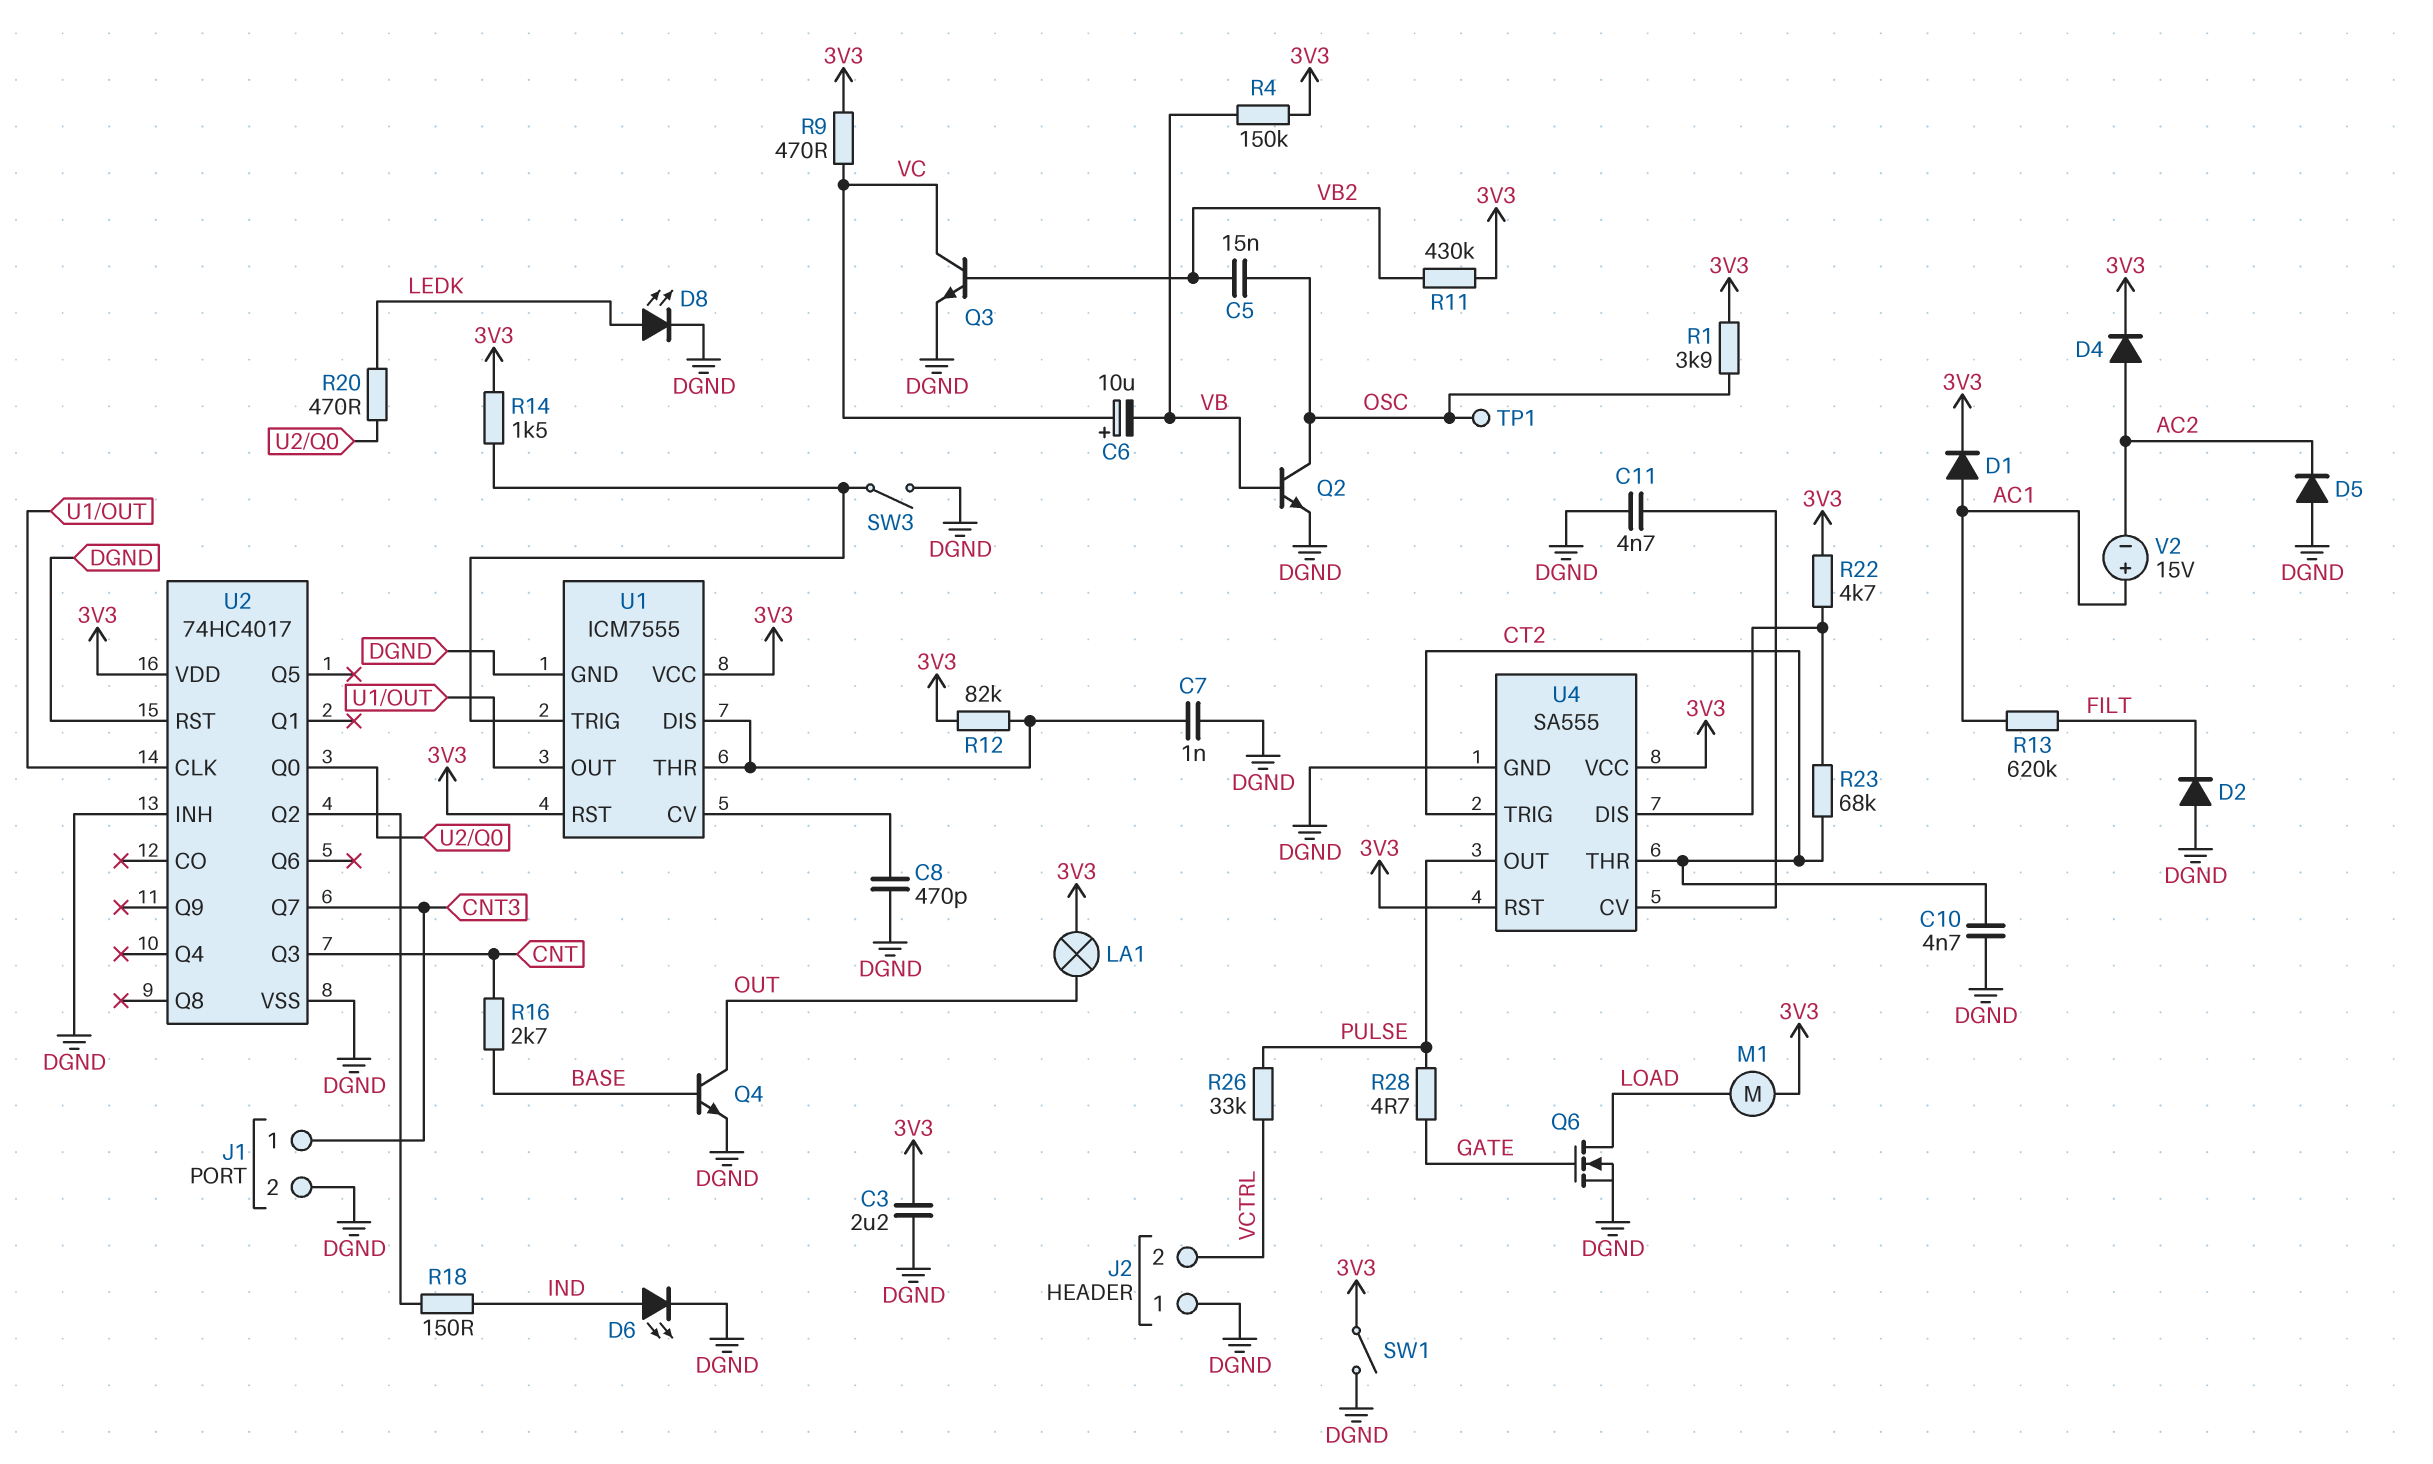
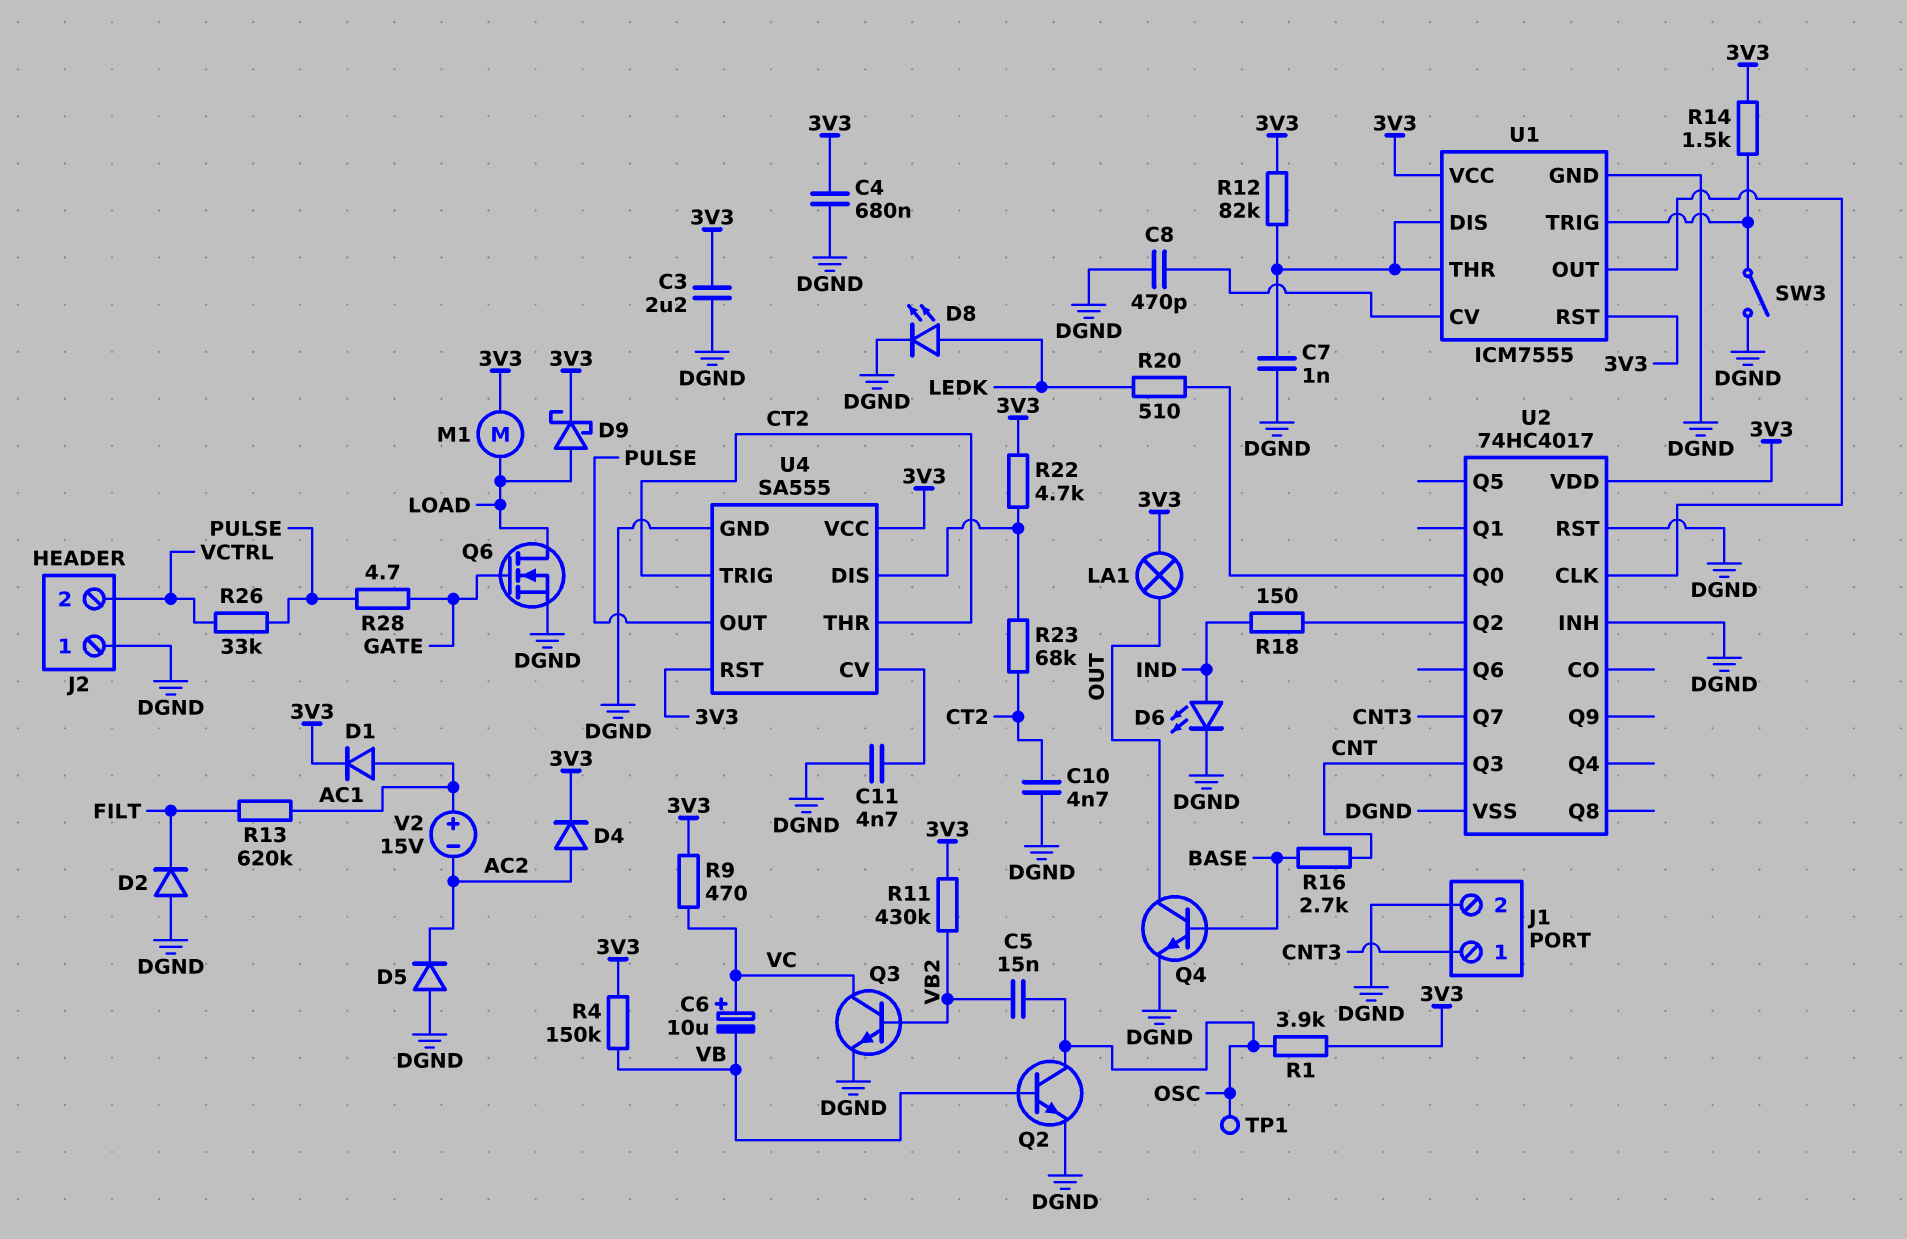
C4: none -> 680nF (3V3, DGND)
D9: none -> schottky (A LOAD, K 3V3)
R20: 470 (LEDK, U2/Q0) -> 510 (LEDK, U2/Q0)
SW1: switch (3V3, DGND) -> none

